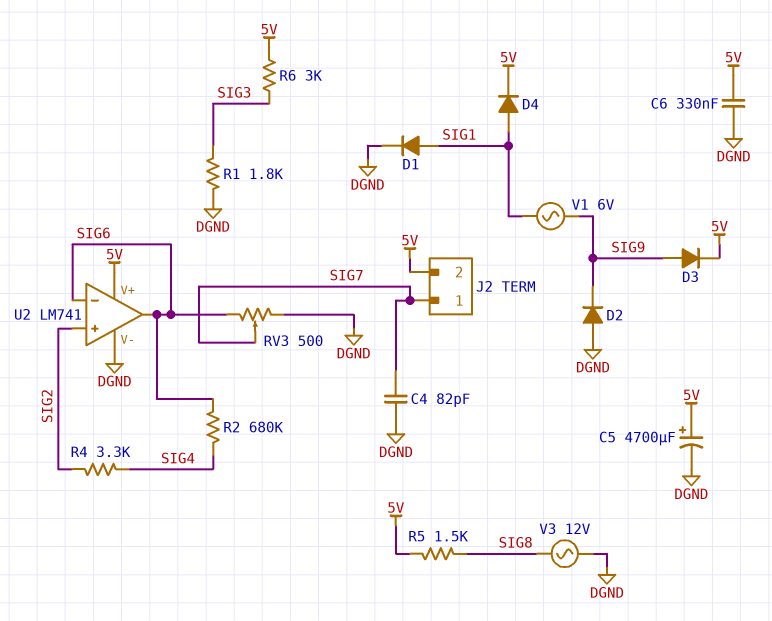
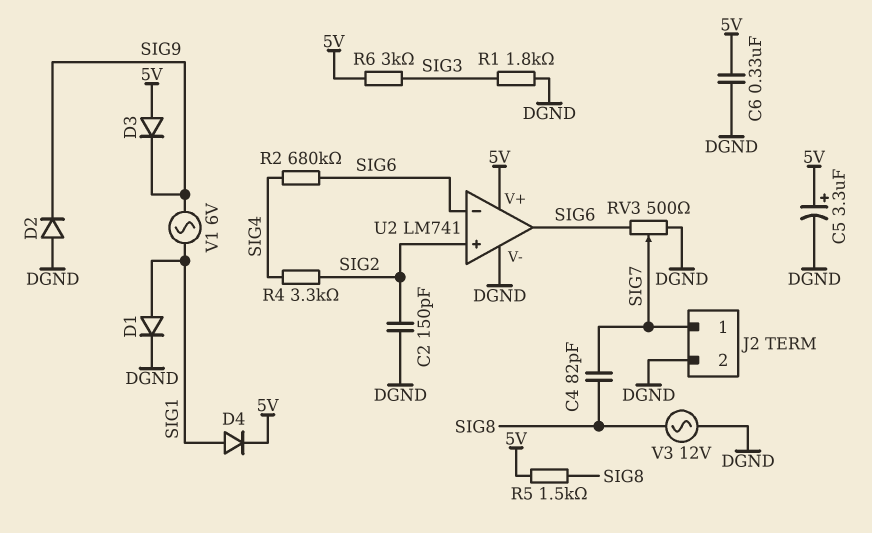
C2: none -> 150pF (DGND, SIG2)
C4: 82pF (DGND, SIG7) -> 82pF (SIG7, SIG8)
C5: 4700uF (plus 5V, minus DGND) -> 3.3uF (plus 5V, minus DGND)
D3: diode (A SIG9, K 5V) -> diode (A 5V, K SIG9)
J2 pin 2: 5V -> DGND

